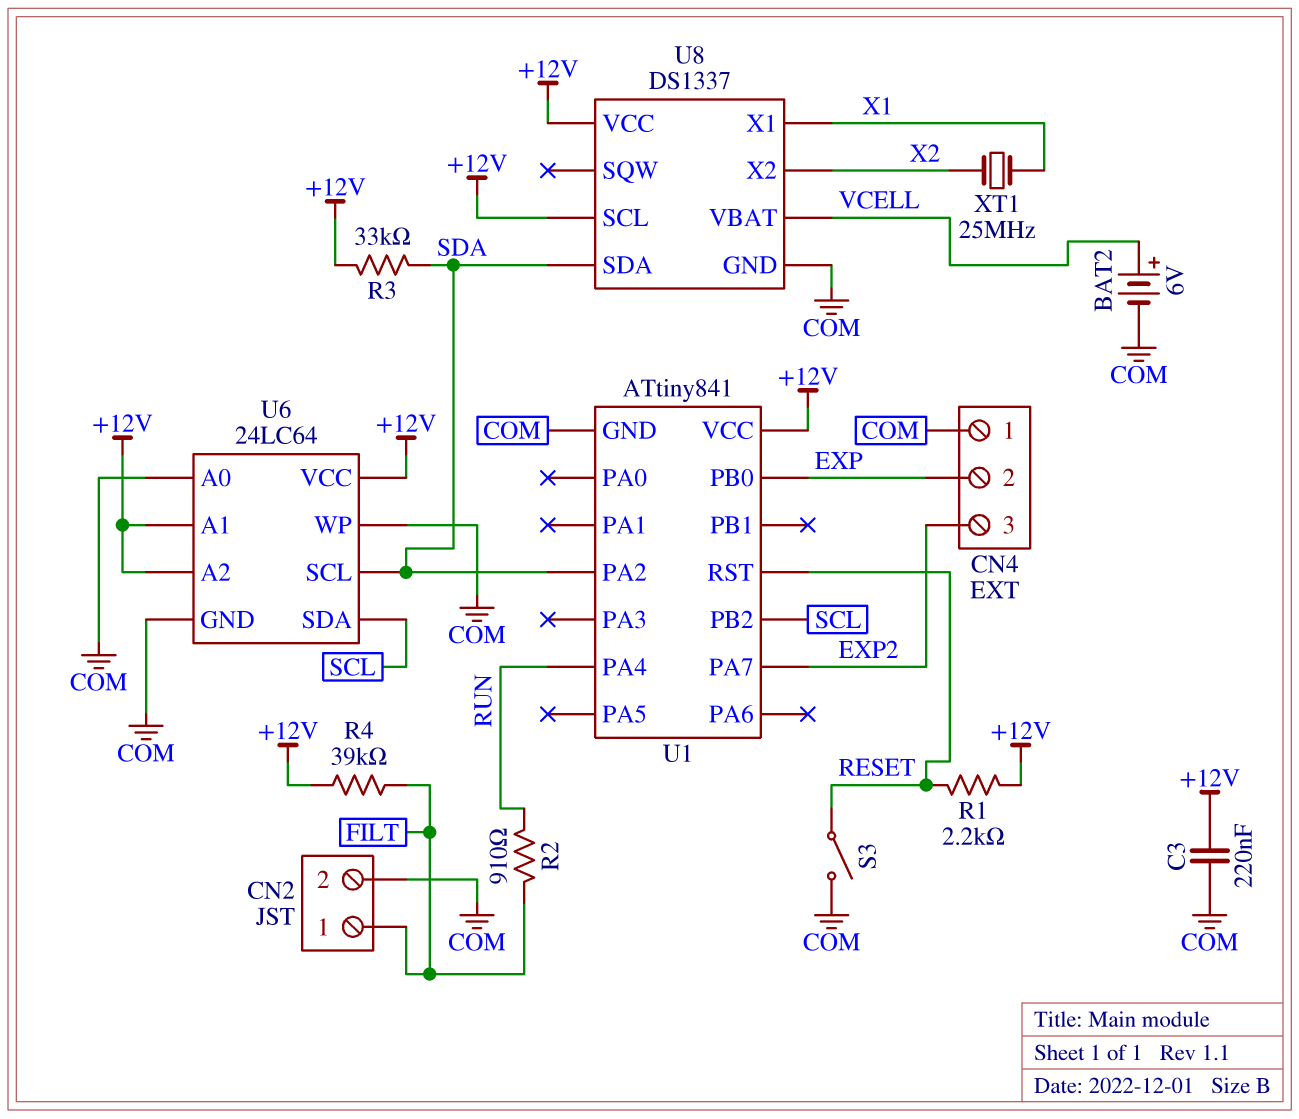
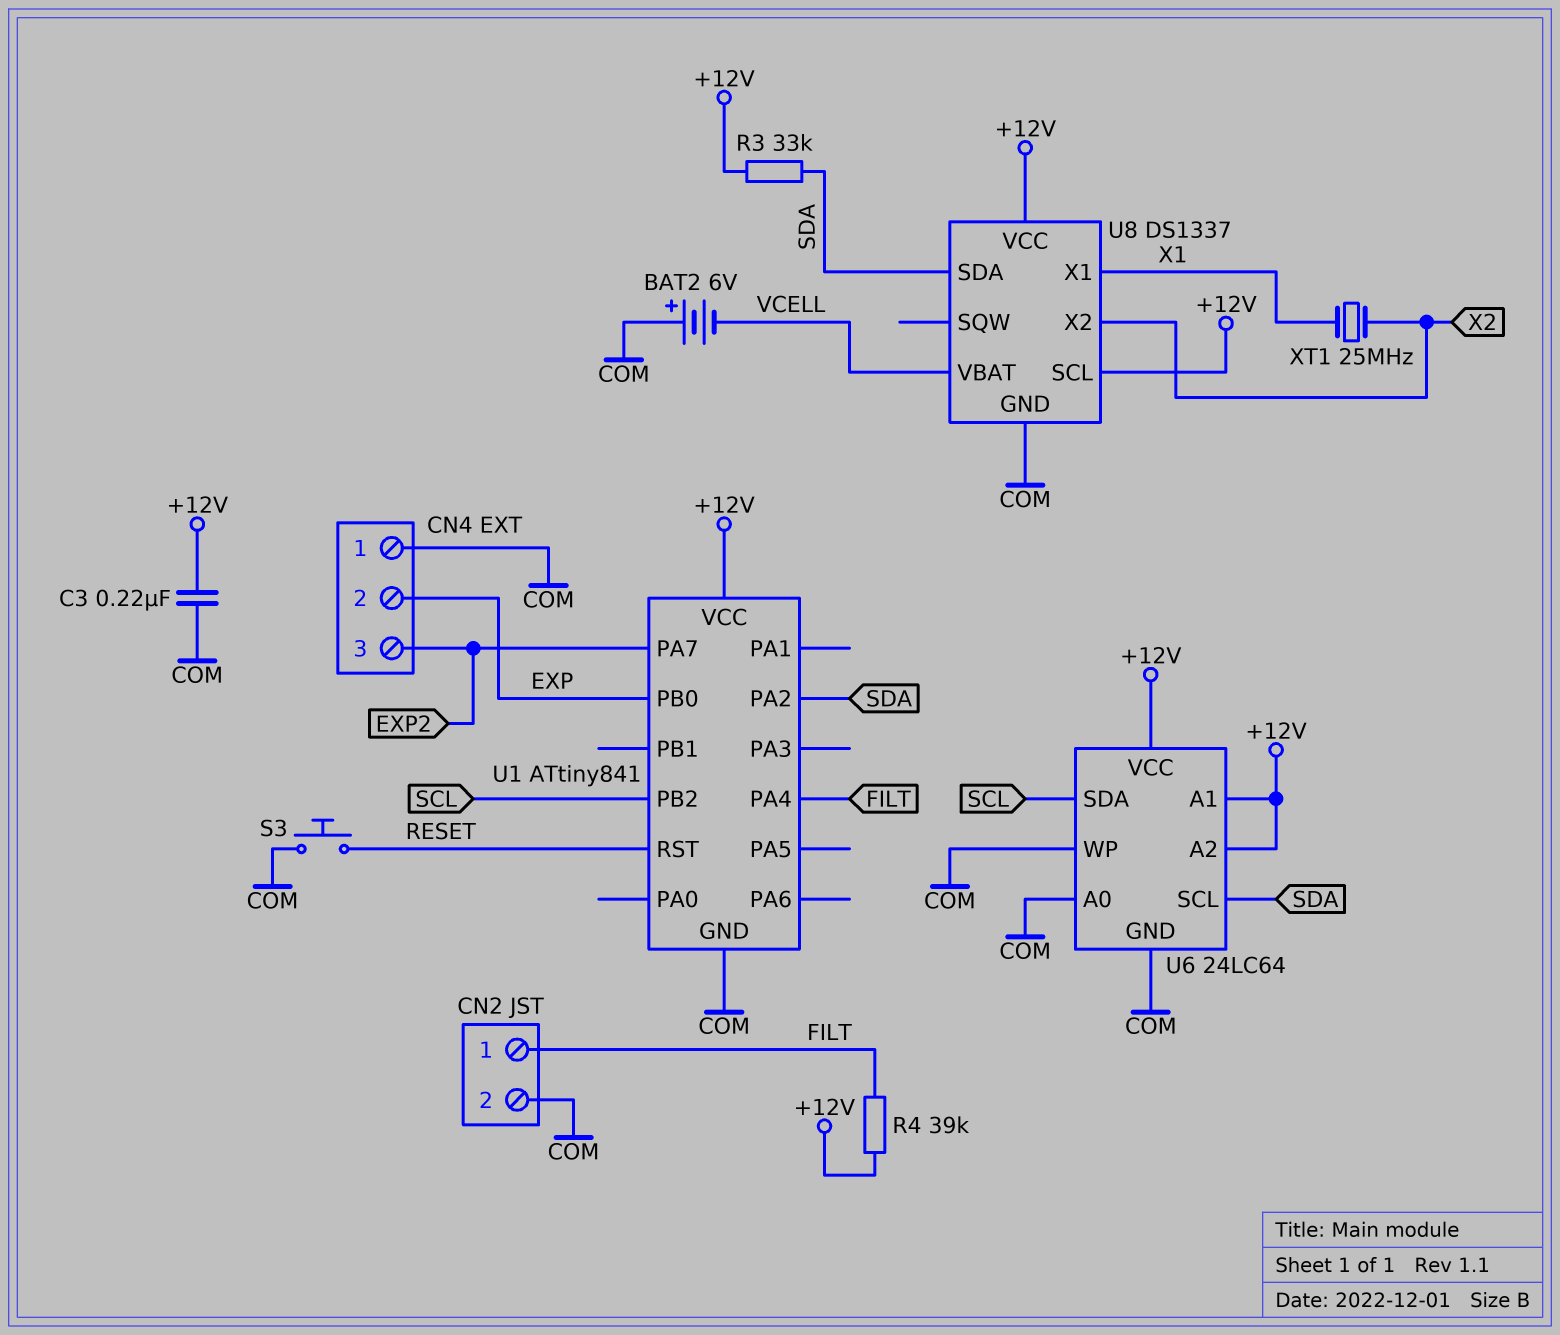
BAT2: 6V (plus VCELL, minus COM) -> 6V (plus COM, minus VCELL)
R1: 2.2k (+12V, RESET) -> none
R2: 910 (FILT, RUN) -> none
S3: switch (COM, RESET) -> button (COM, RESET)
U1 pin PA4: RUN -> FILT

